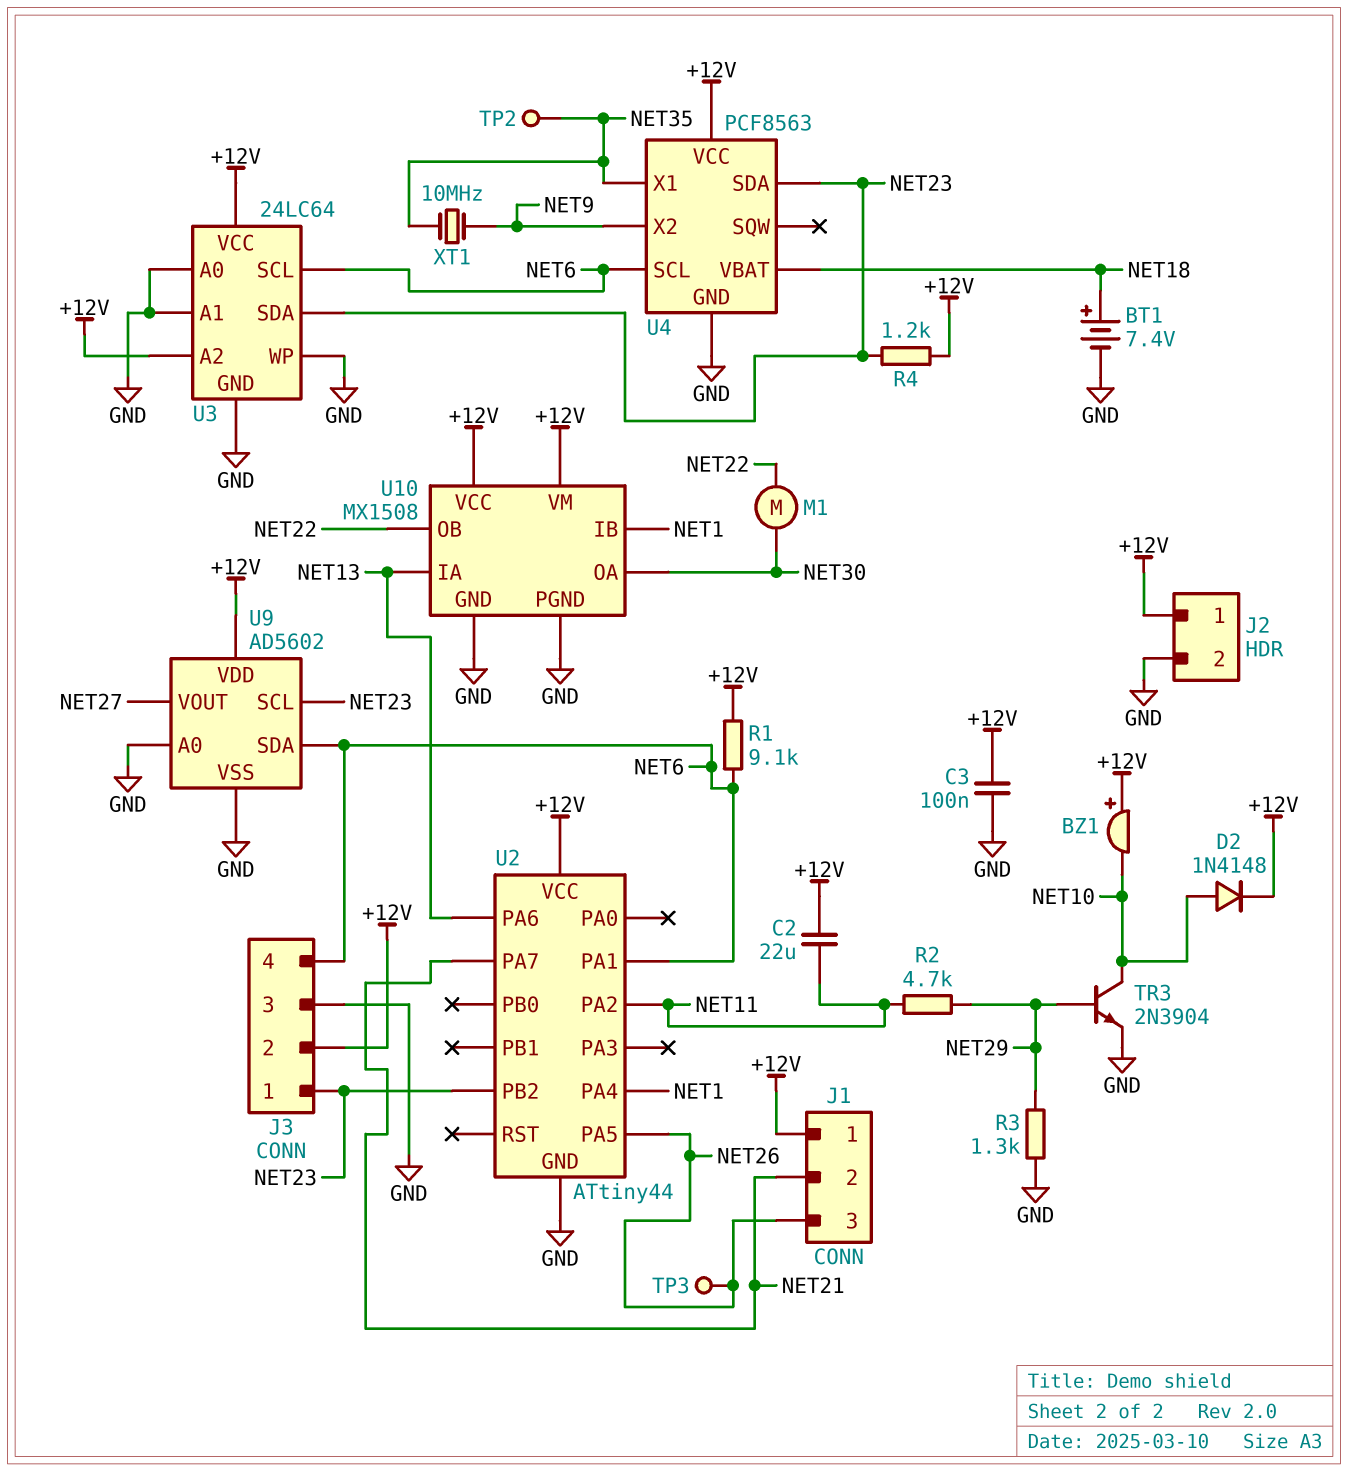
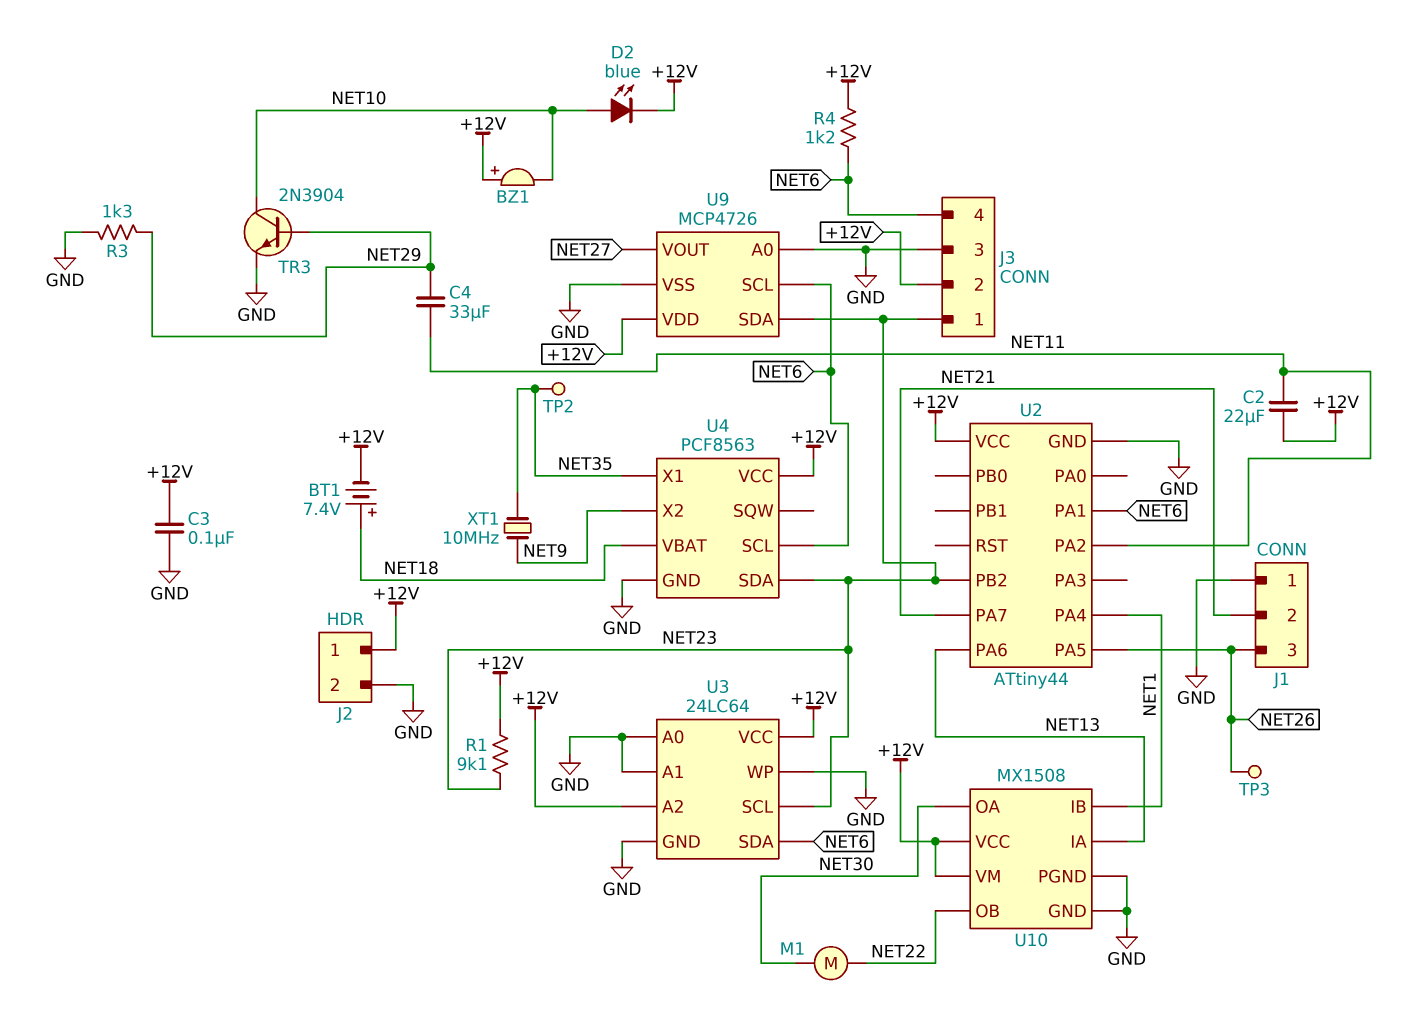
BT1: 7.4V (plus NET18, minus GND) -> 7.4V (plus NET18, minus +12V)
C4: none -> 33uF (NET11, NET29)
D2: diode 1N4148 (A NET10, K +12V) -> LED blue (A NET10, K +12V)
J1 pin 1: +12V -> GND
R1: 9.1k (+12V, NET6) -> 9.1k (+12V, NET23)
R2: 4.7k (NET11, NET29) -> none
R4: 1.2k (+12V, NET23) -> 1.2k (+12V, NET6)
U3 pin SCL: NET6 -> NET23
U3 pin SDA: NET23 -> NET6
U9: AD5602 -> MCP4726
U9 pin SCL: NET23 -> NET6
U9 pin SDA: NET6 -> NET23

